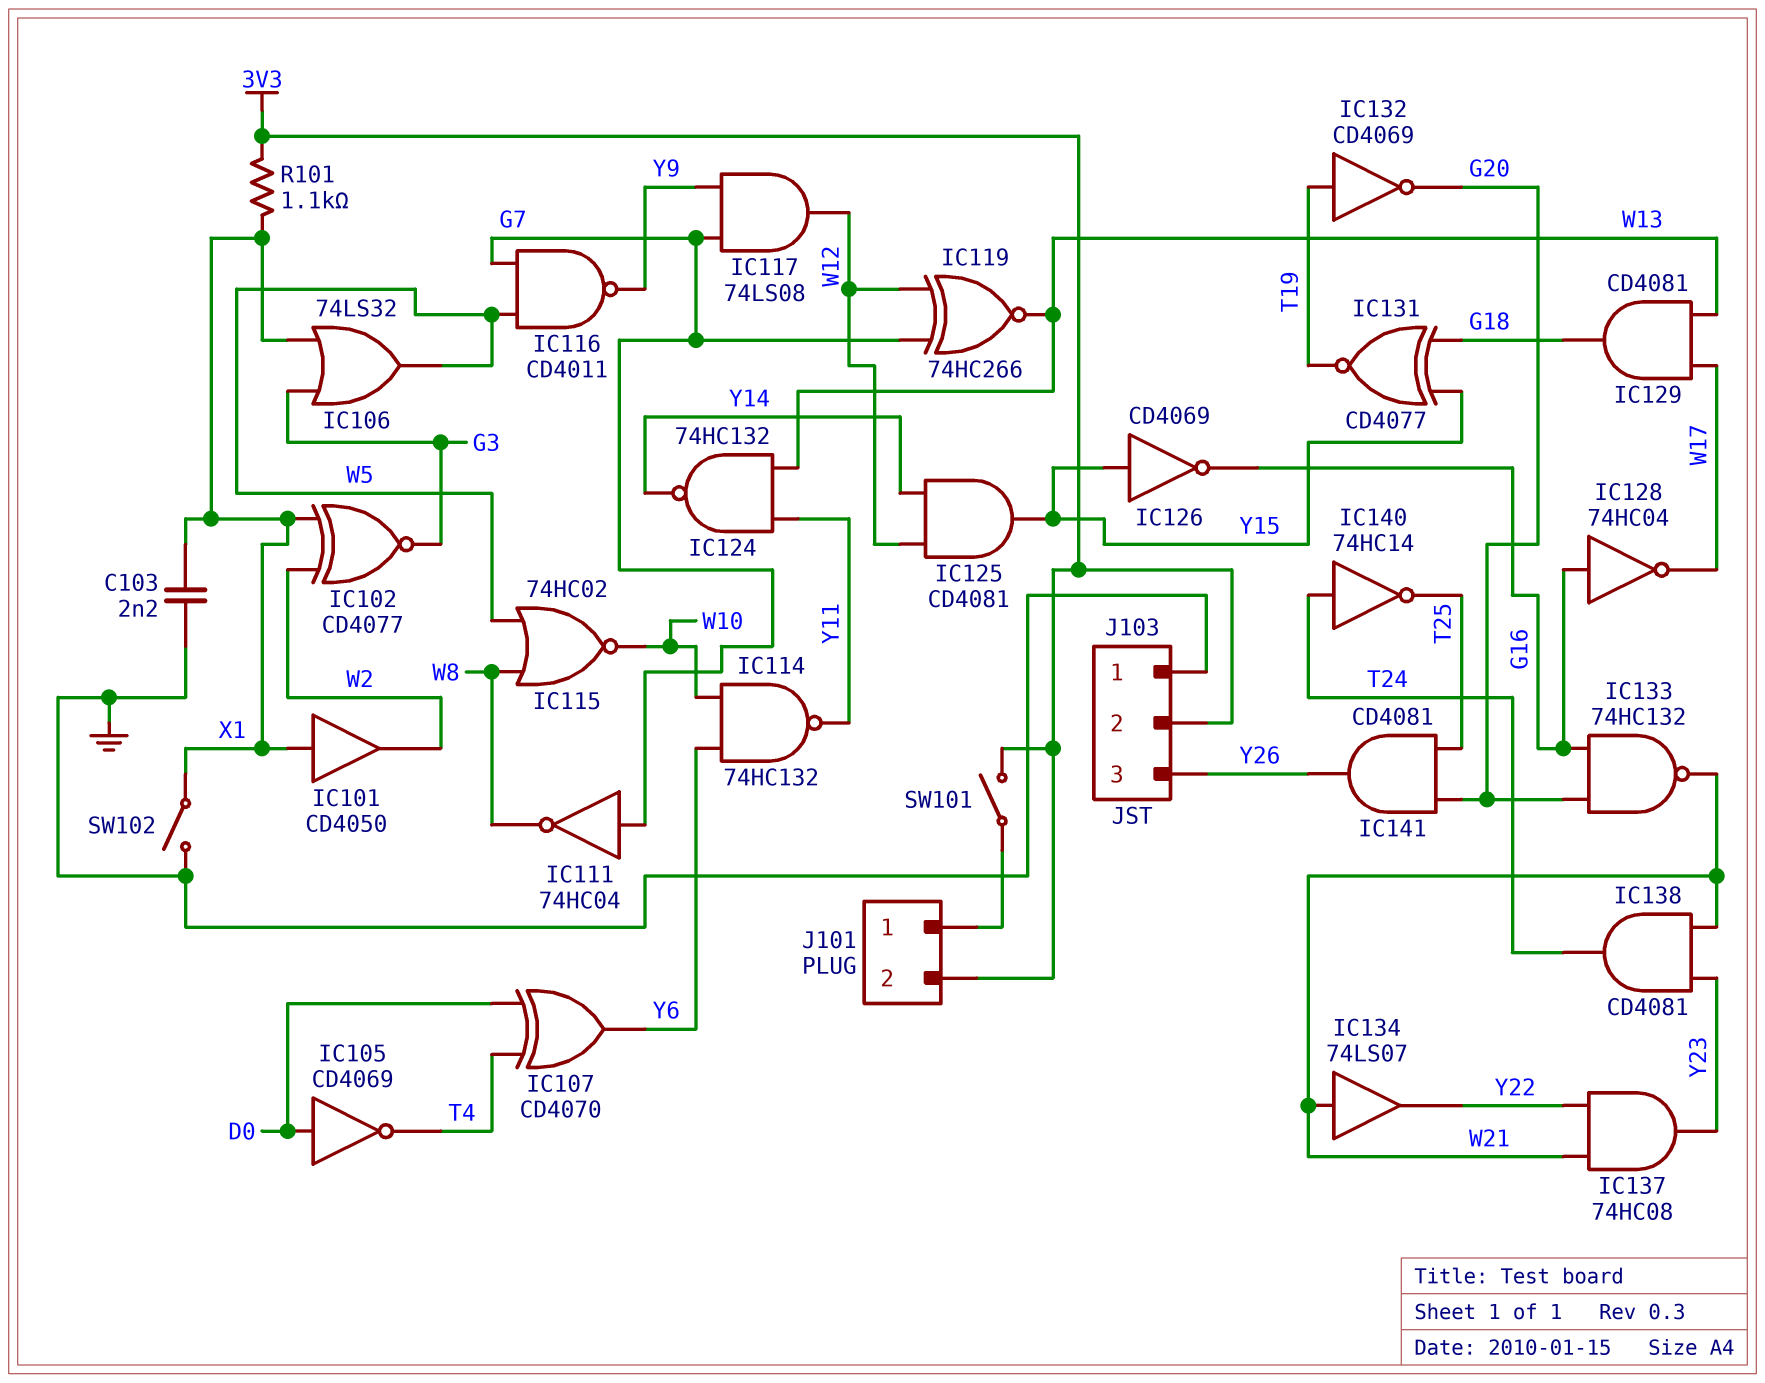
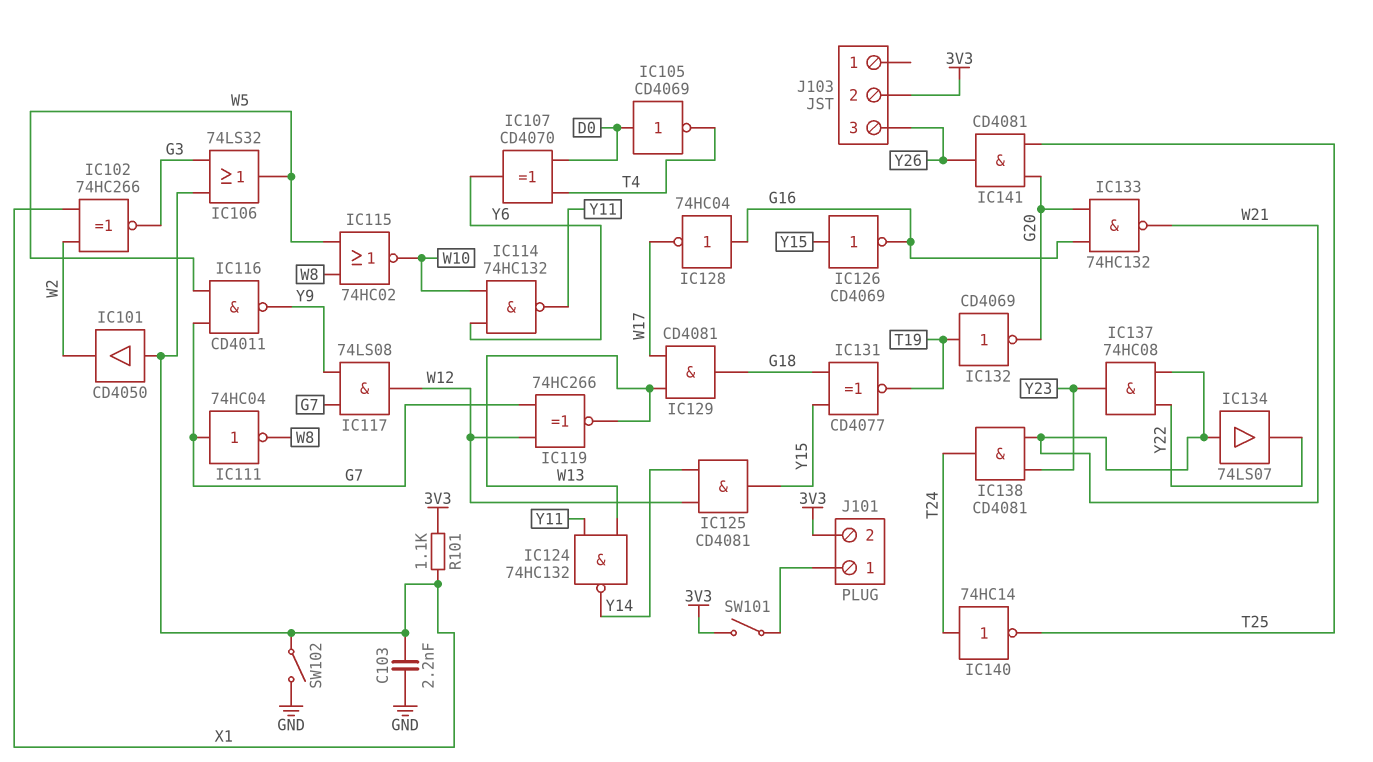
IC102: XNOR CD4077 (in W2, in X1, out G3) -> XNOR 74HC266 (in W2, in X1, out G3)
J103 pin 1: GND -> none

